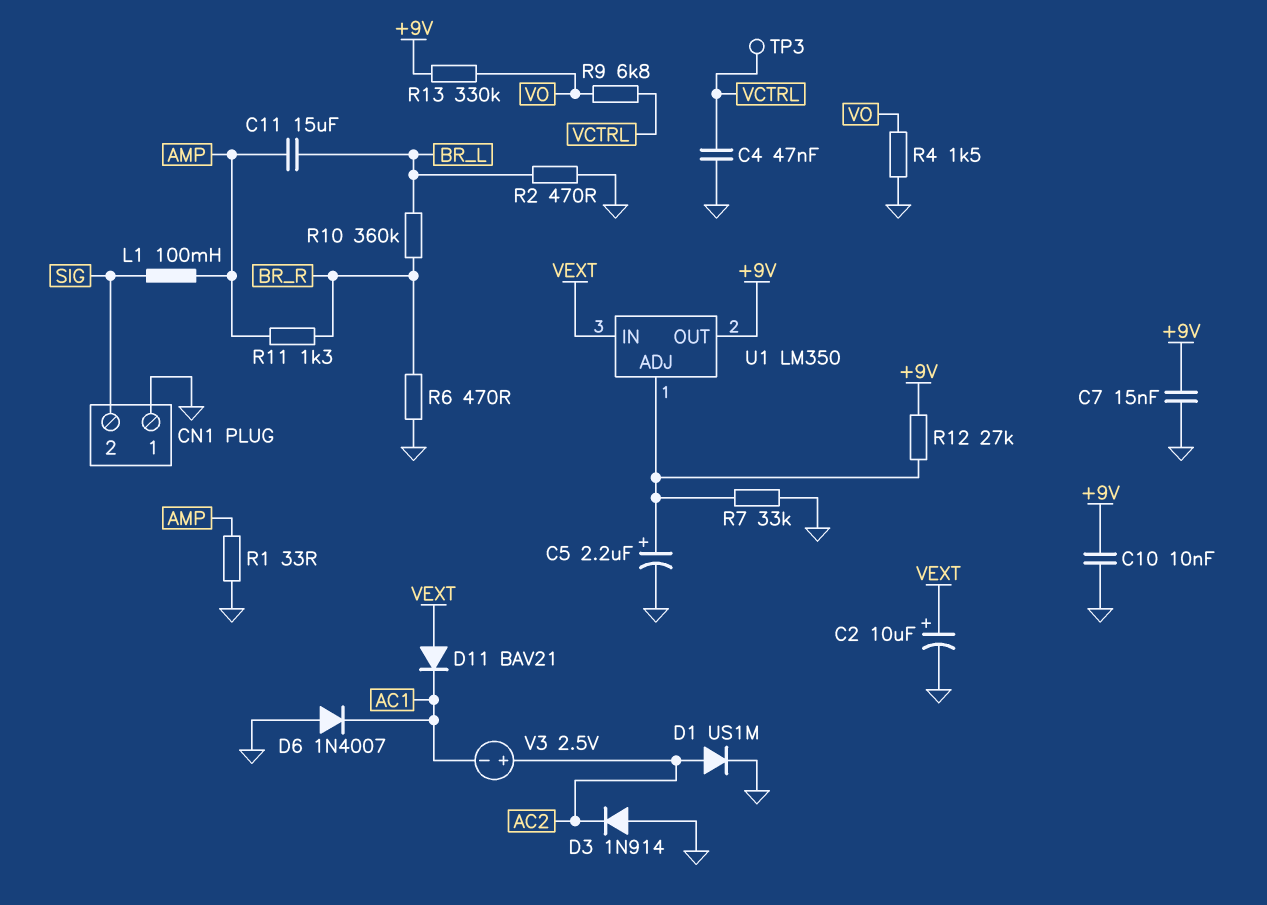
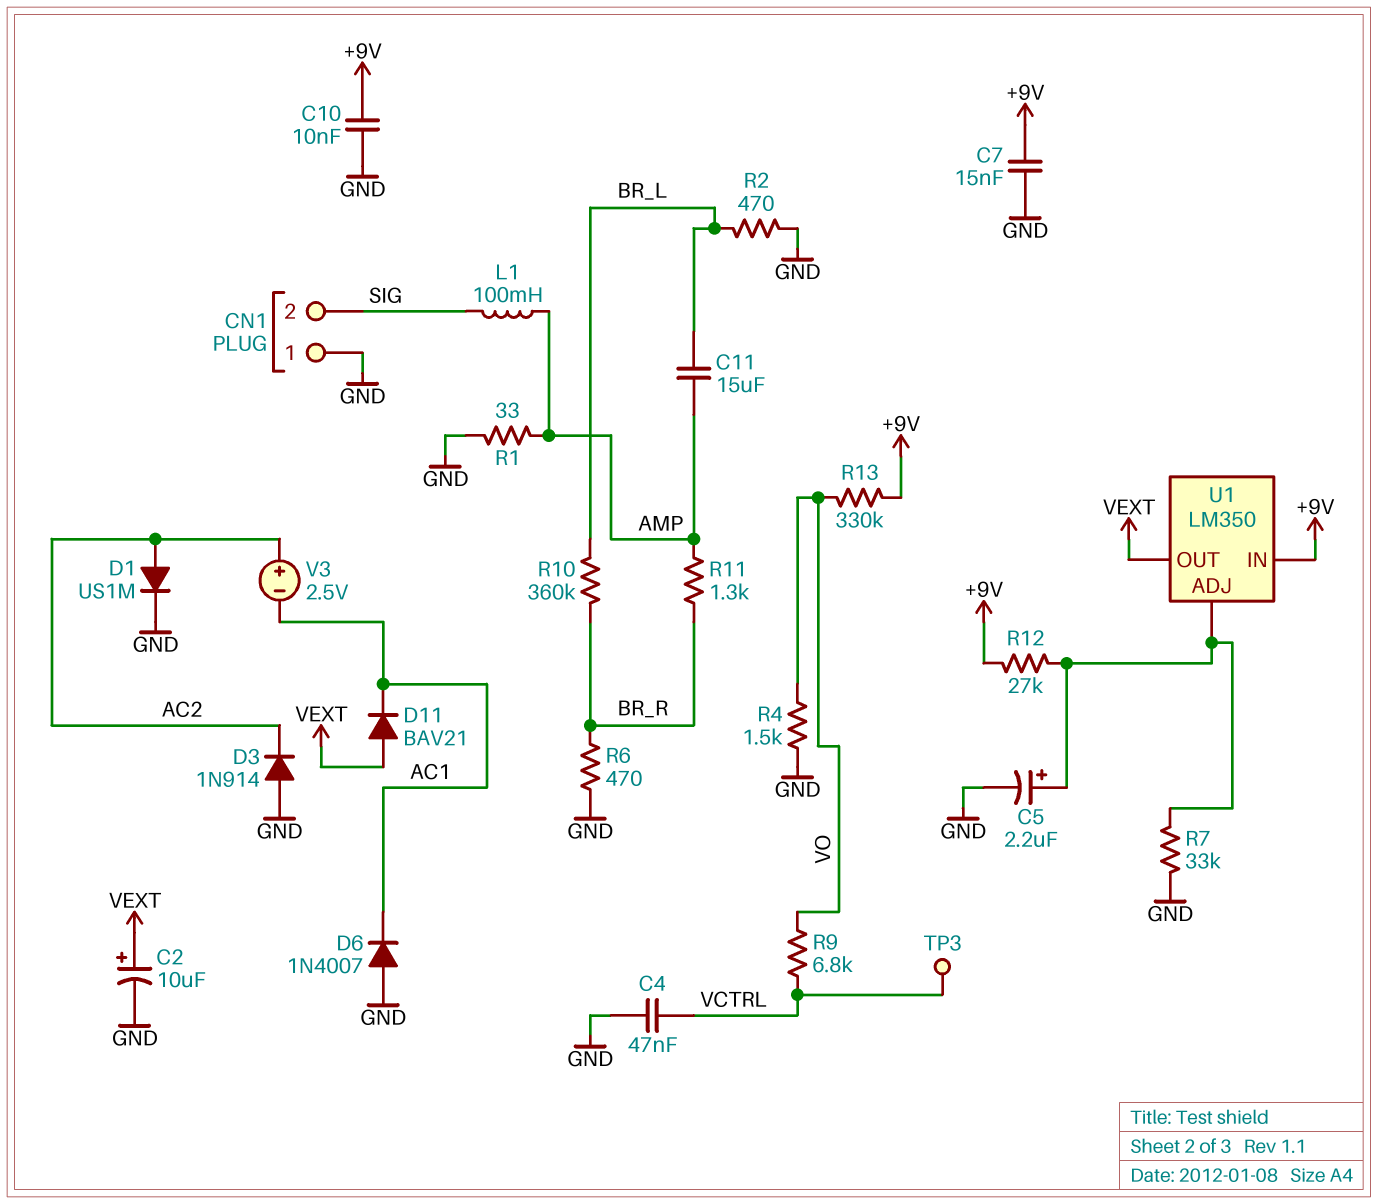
U1 pin IN: VEXT -> +9V
U1 pin OUT: +9V -> VEXT

